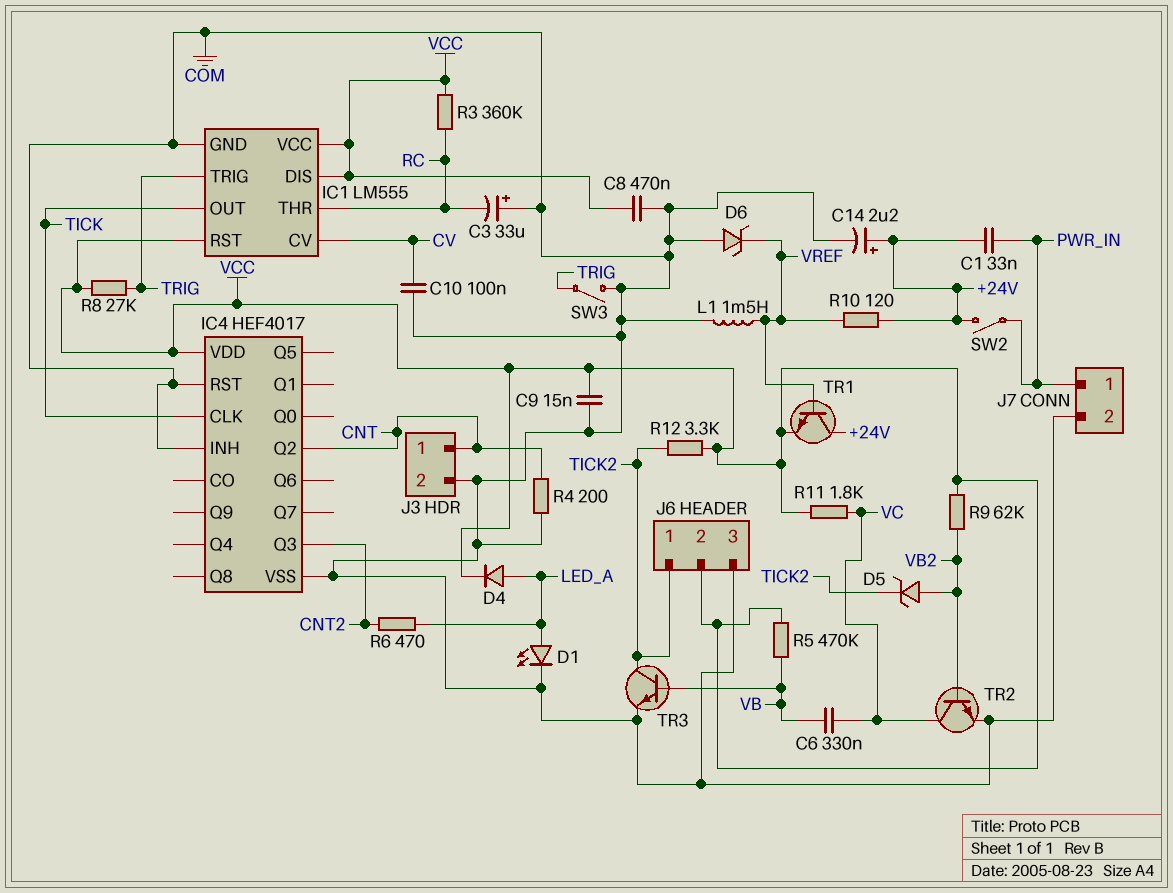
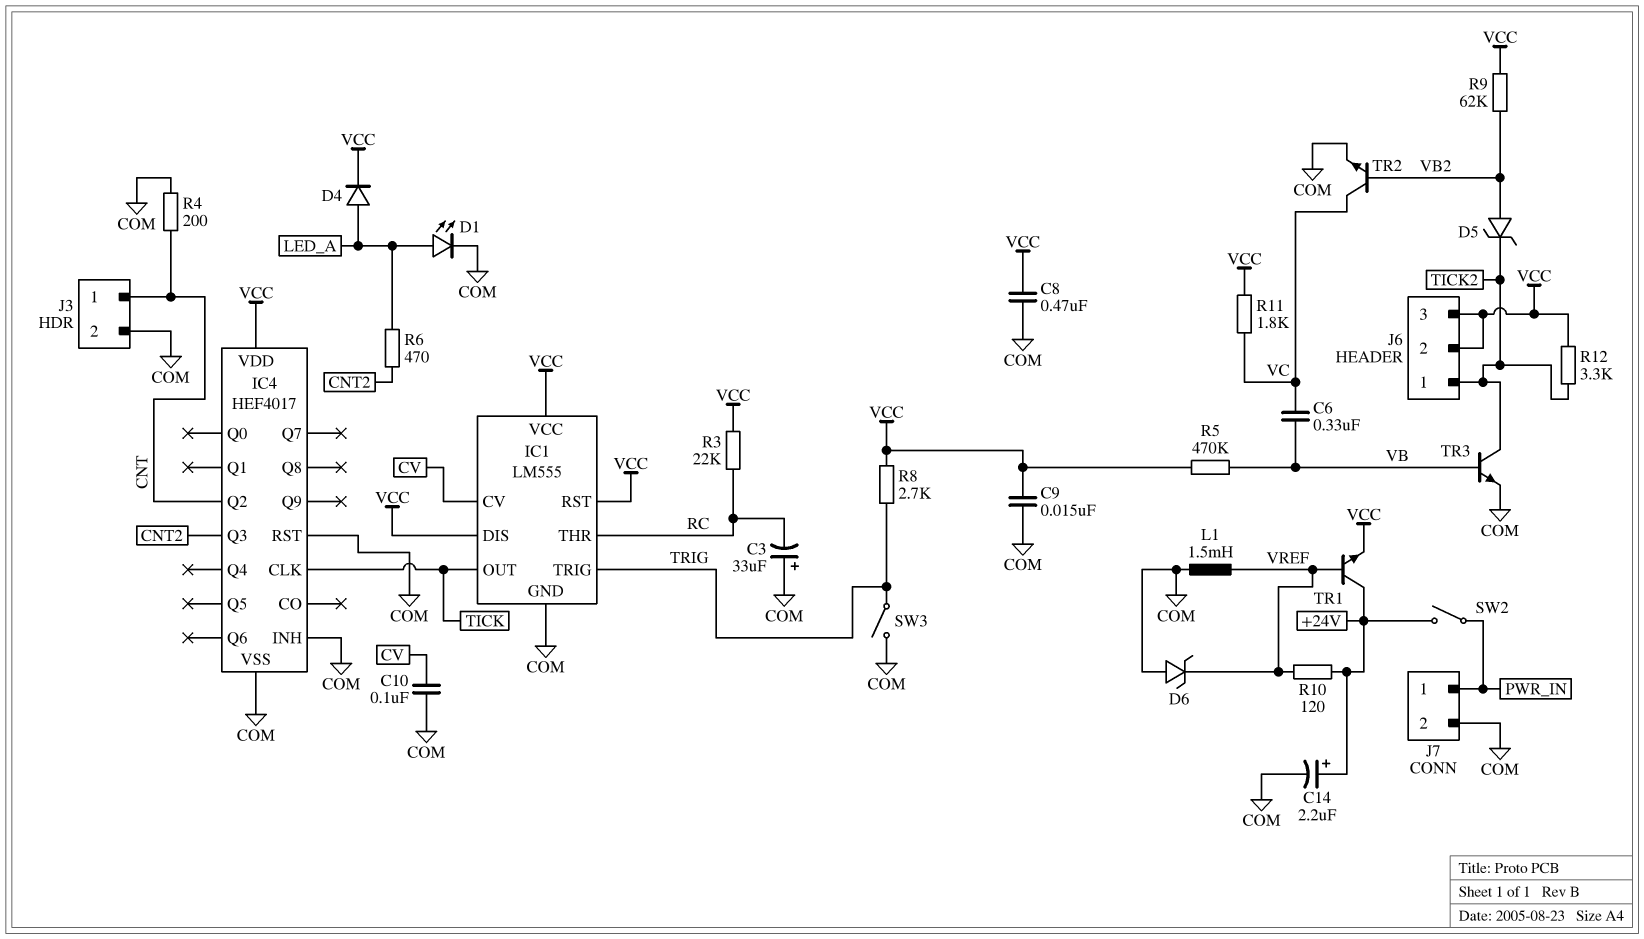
C1: 33nF (+24V, PWR_IN) -> none
J6 pin 3: COM -> VCC
R3: 360k (RC, VCC) -> 22k (RC, VCC)
R8: 27k (TRIG, VCC) -> 2.7k (TRIG, VCC)

